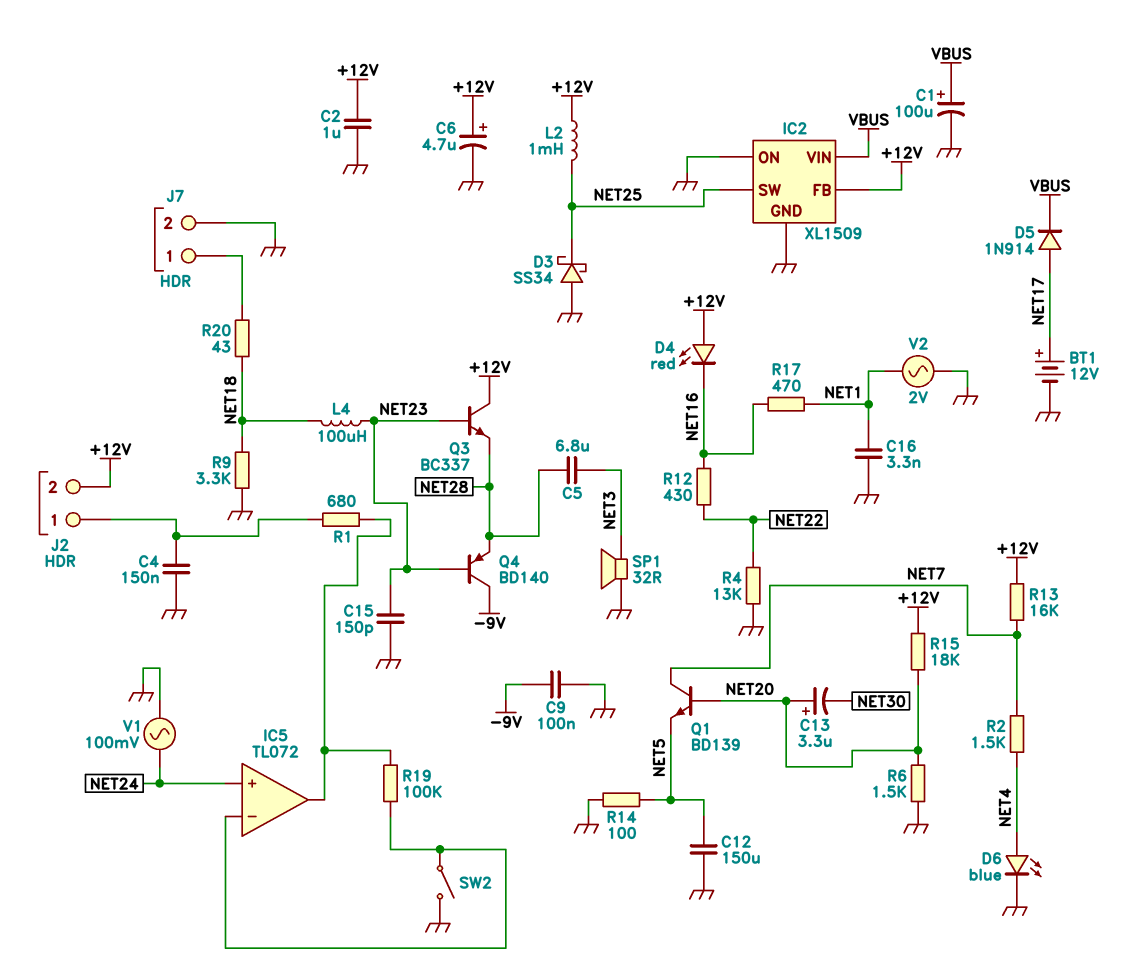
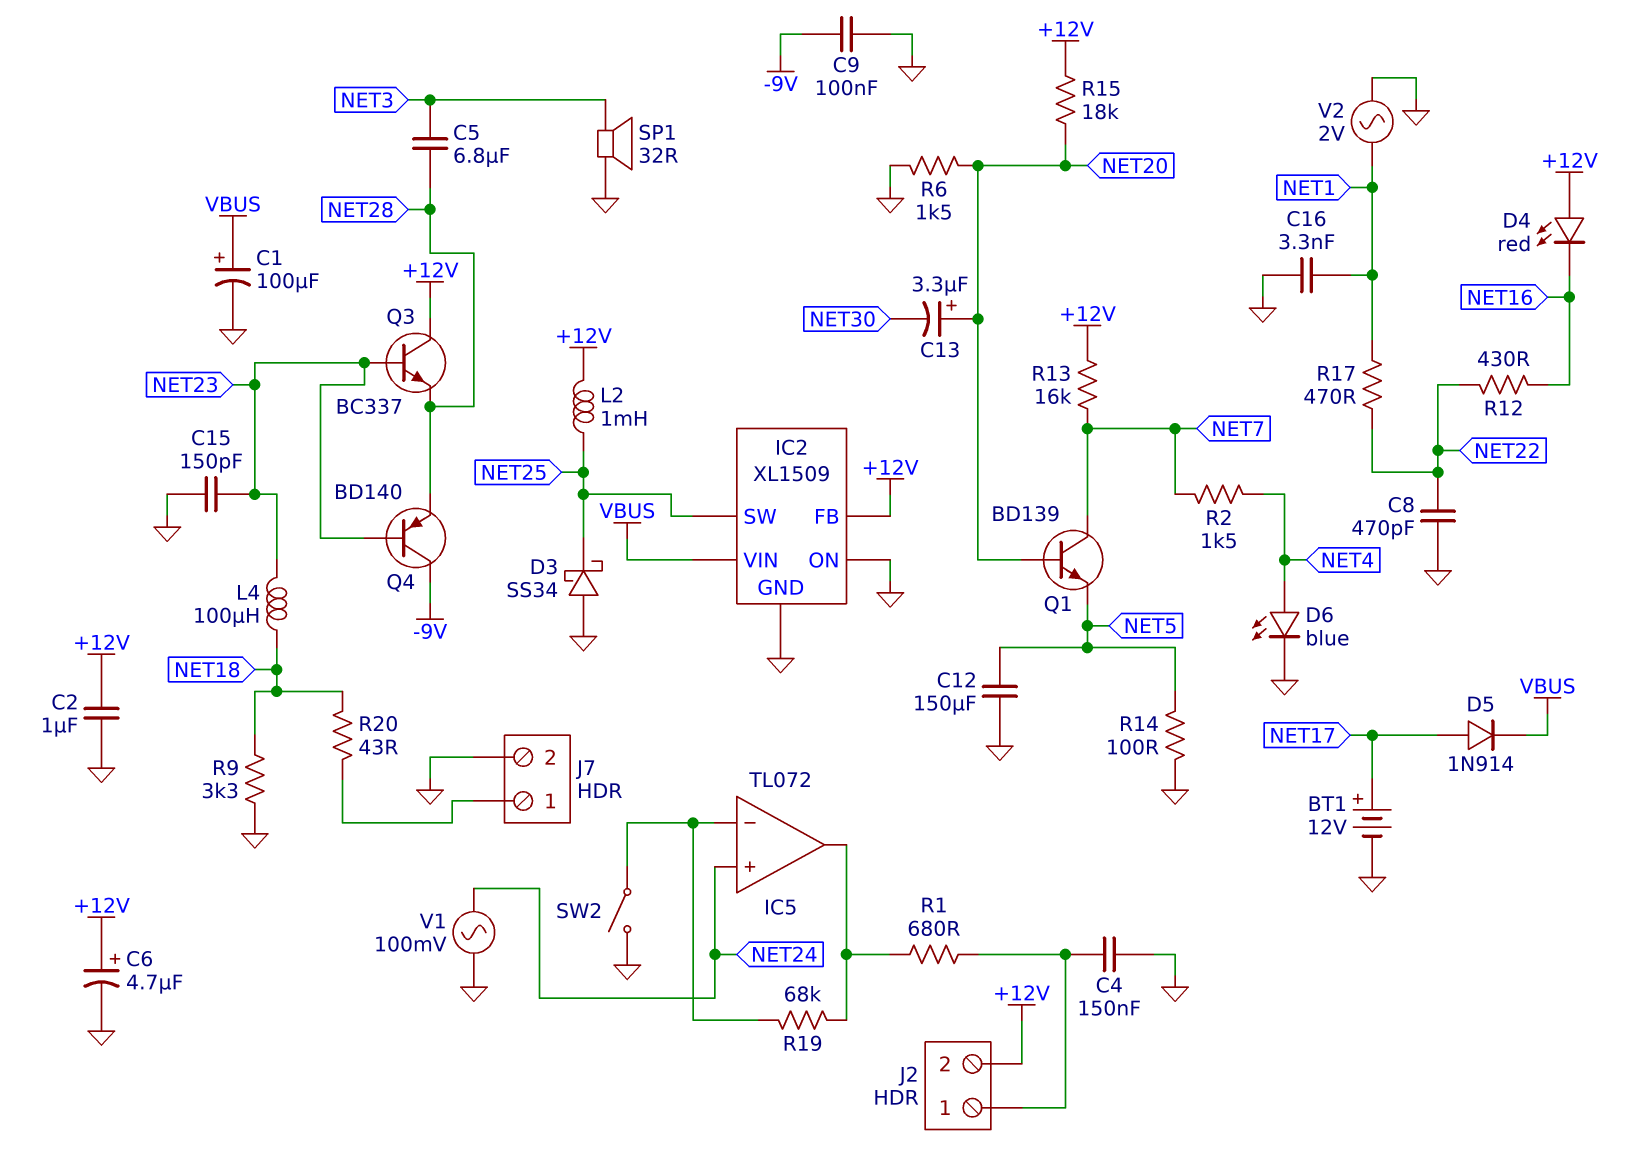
C8: none -> 470pF (GND, NET22)
R4: 13k (GND, NET22) -> none
R17: 470 (NET1, NET16) -> 470 (NET1, NET22)
R19: 100k (IC5/in-, IC5/out) -> 68k (IC5/in-, IC5/out)

